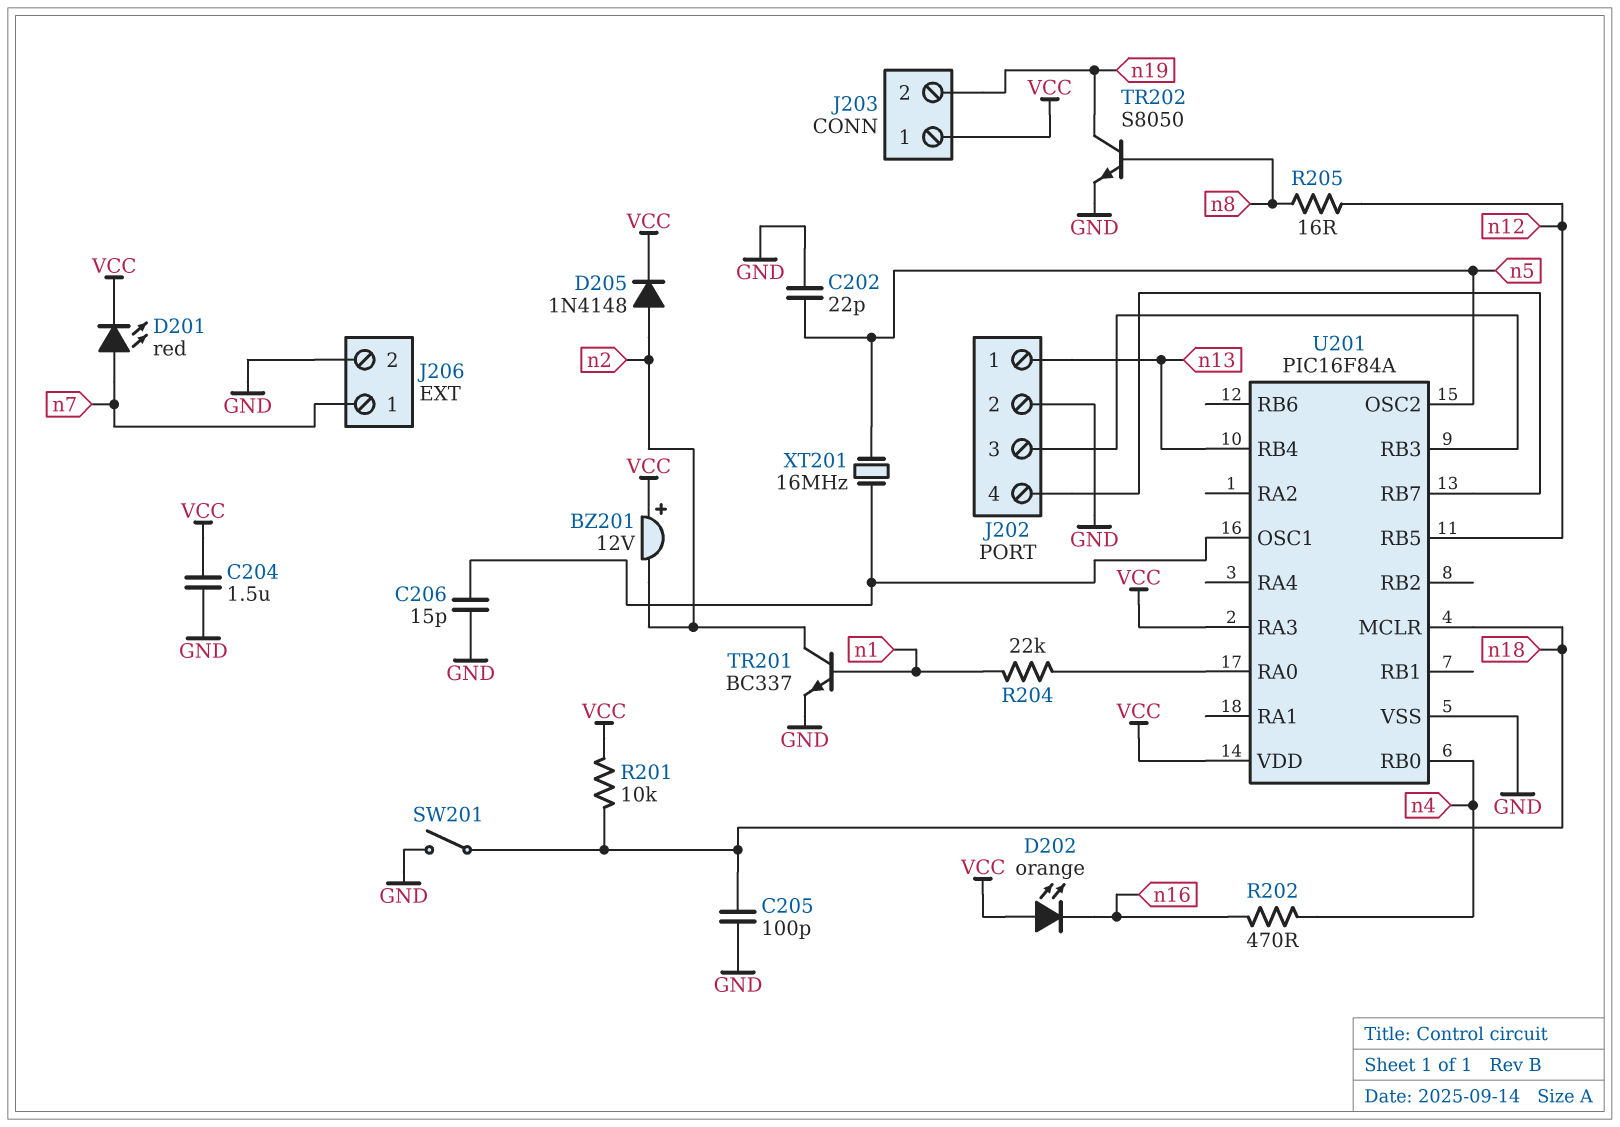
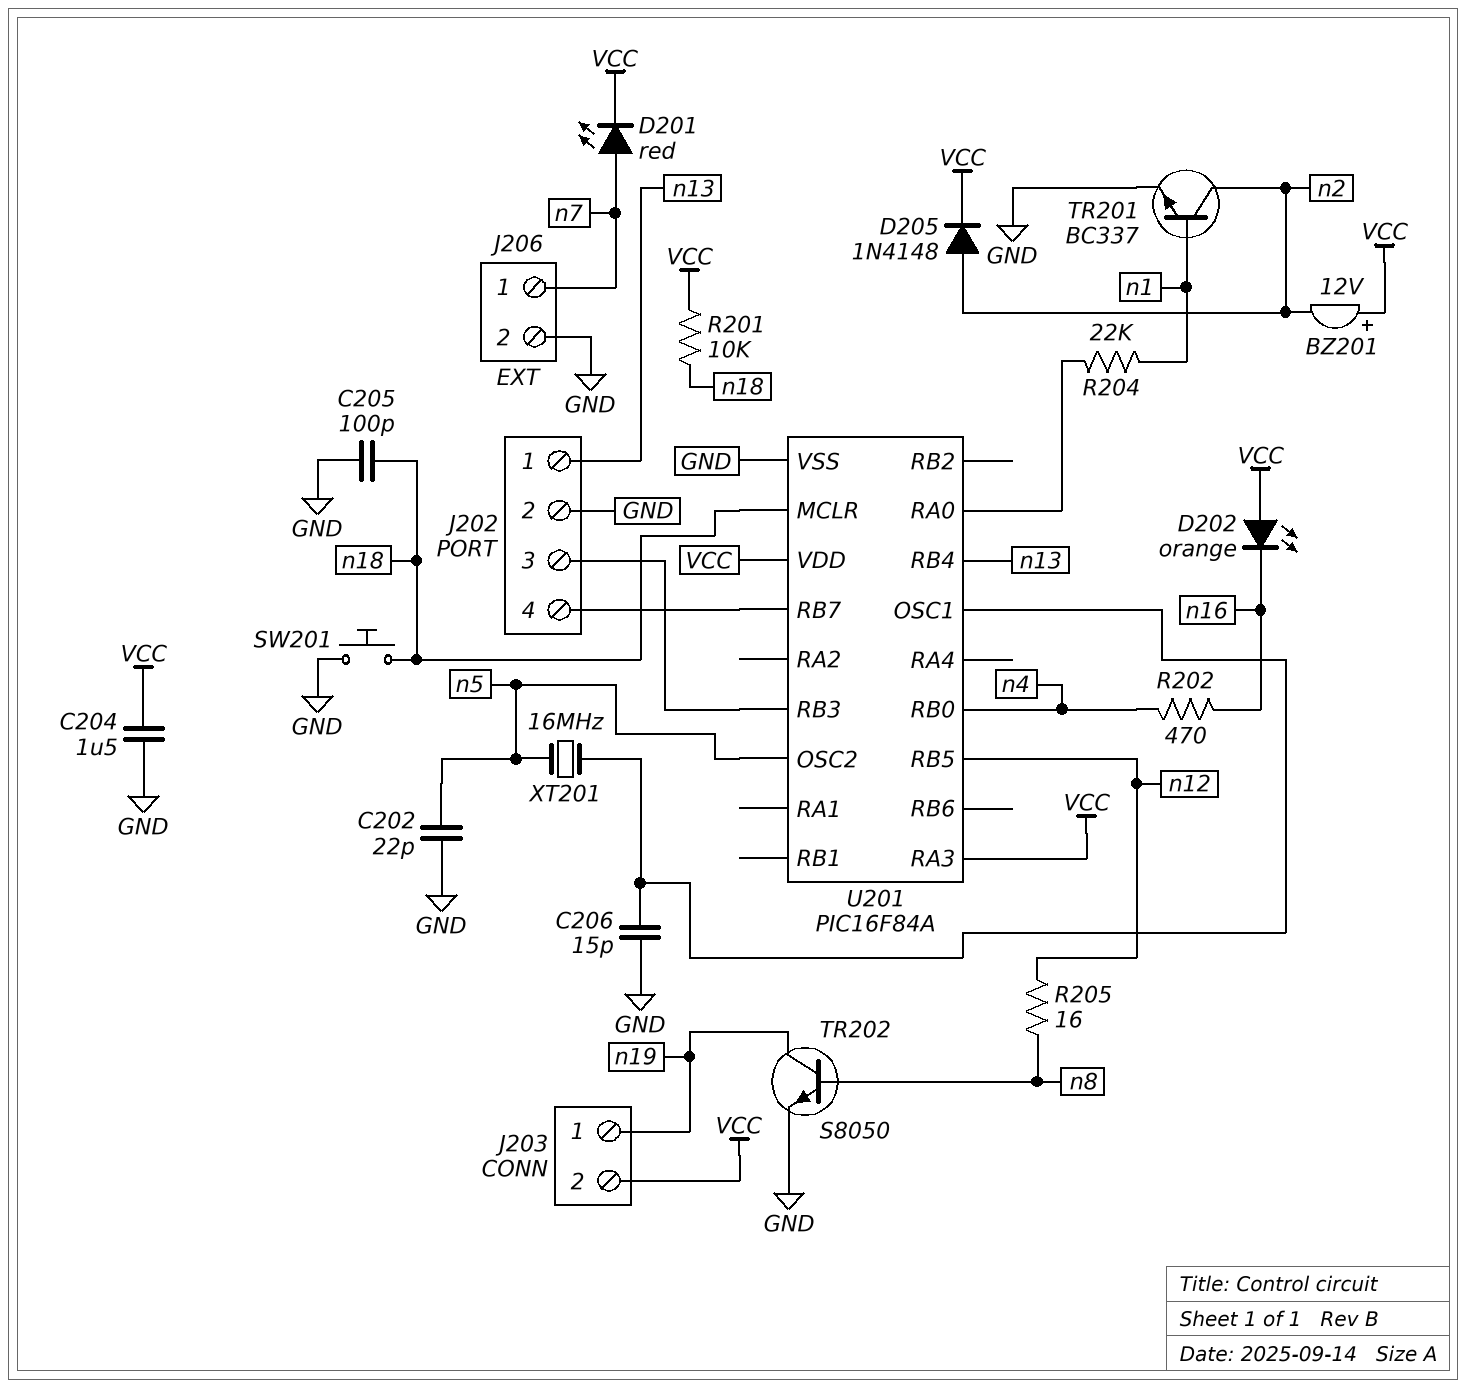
J203 pin 1: VCC -> n19
J203 pin 2: n19 -> VCC
SW201: switch (GND, n18) -> button (GND, n18)

